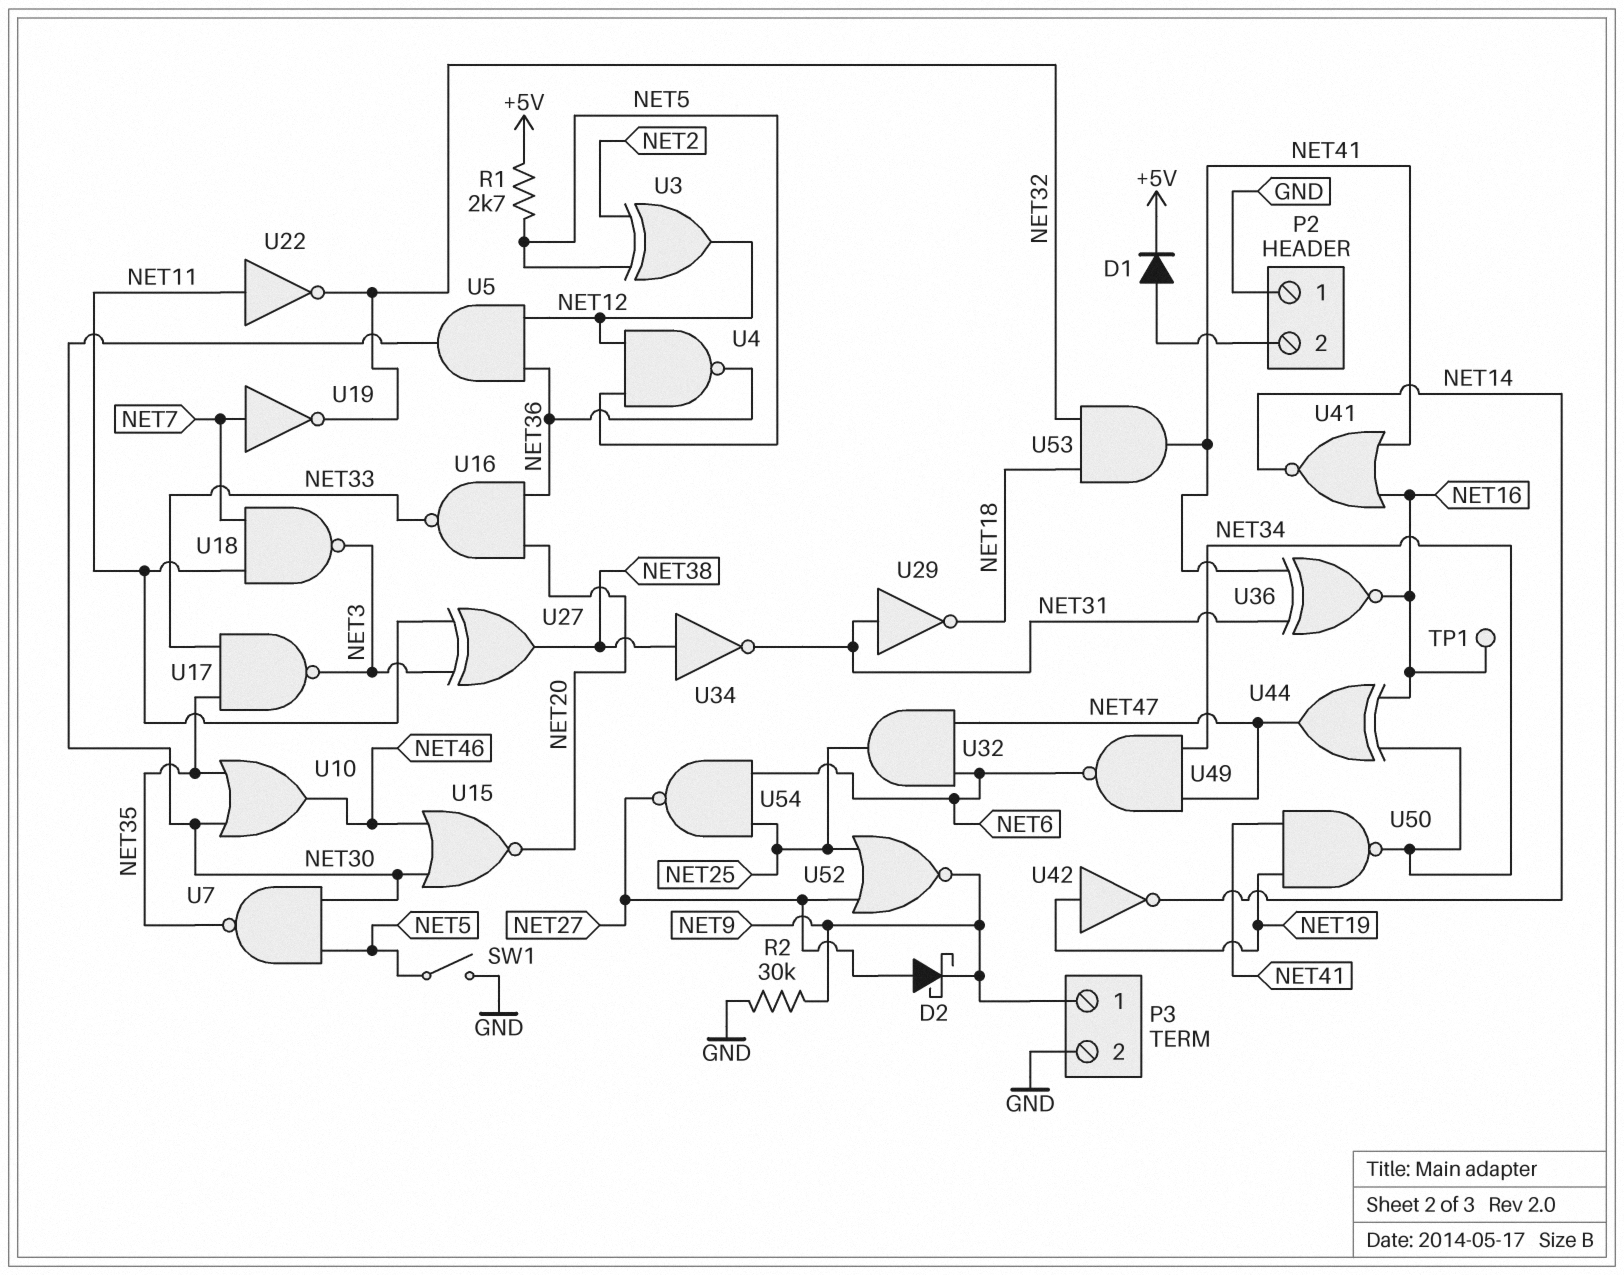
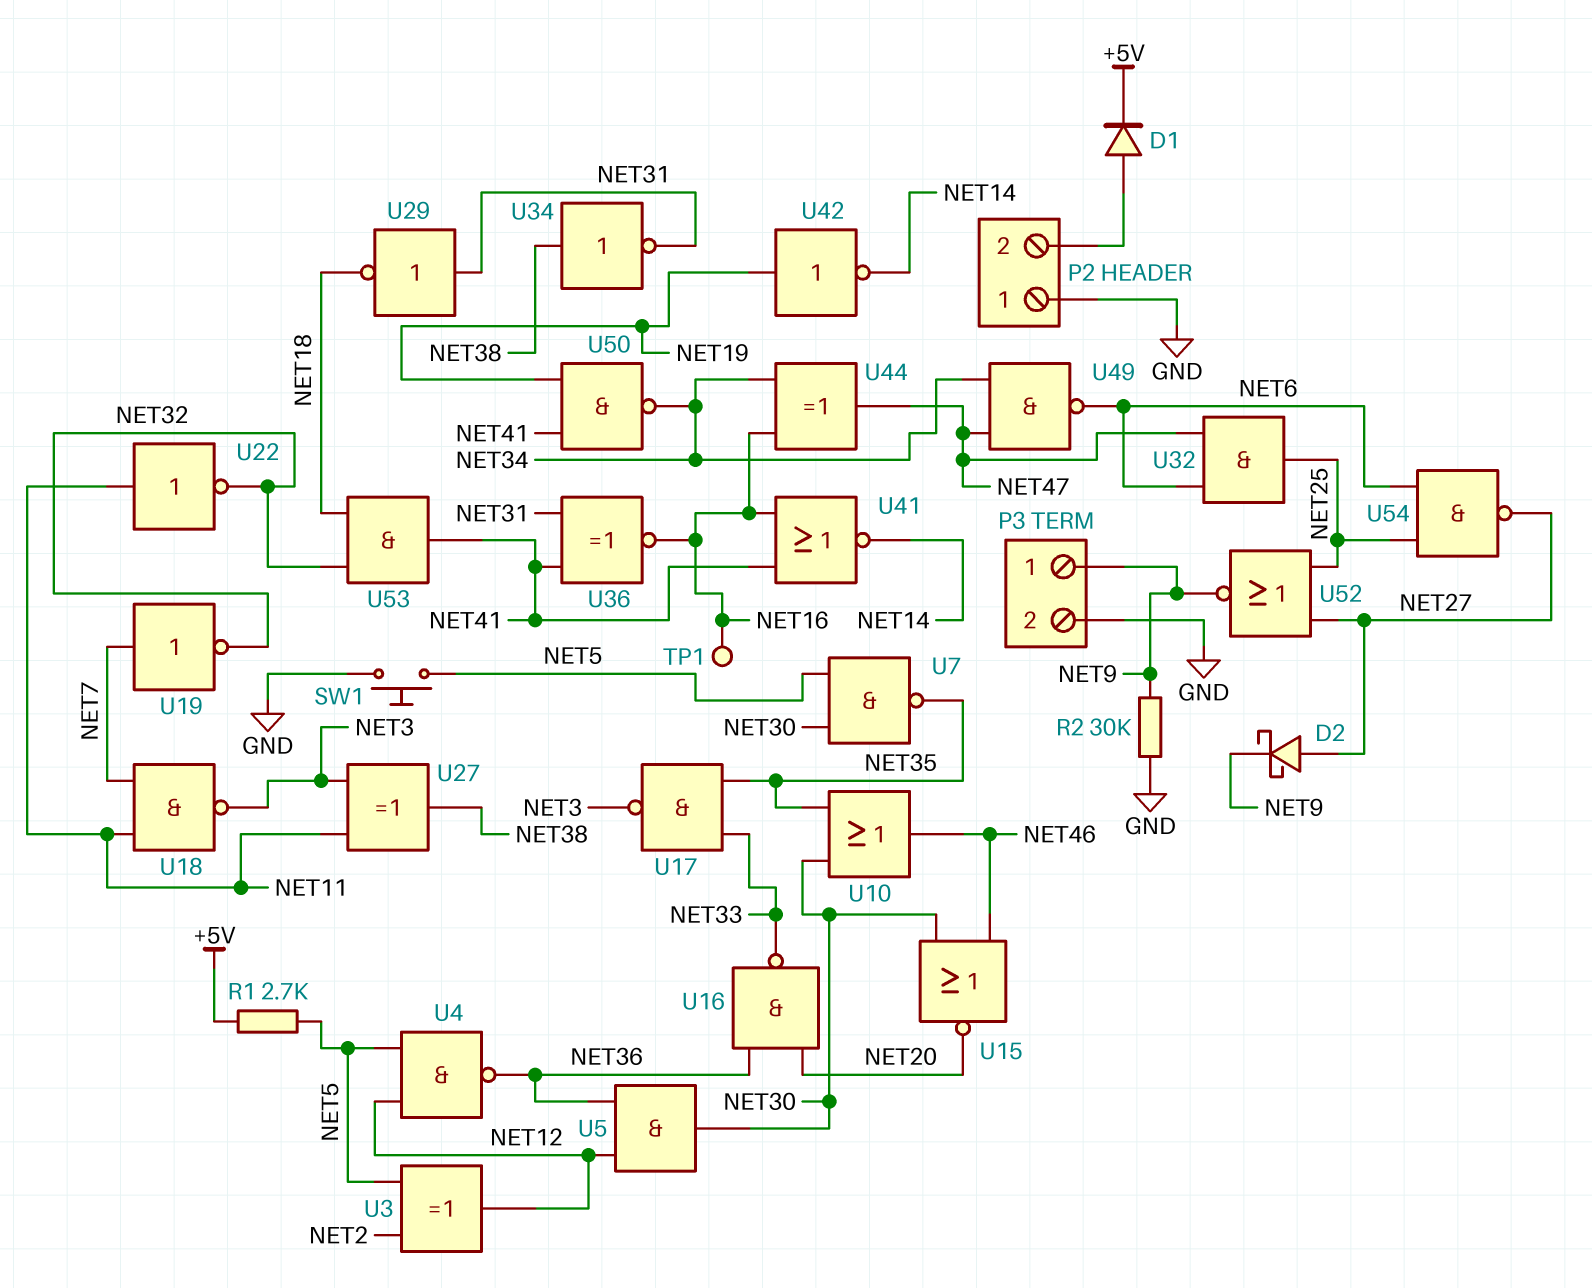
SW1: switch (GND, NET5) -> button (GND, NET5)

